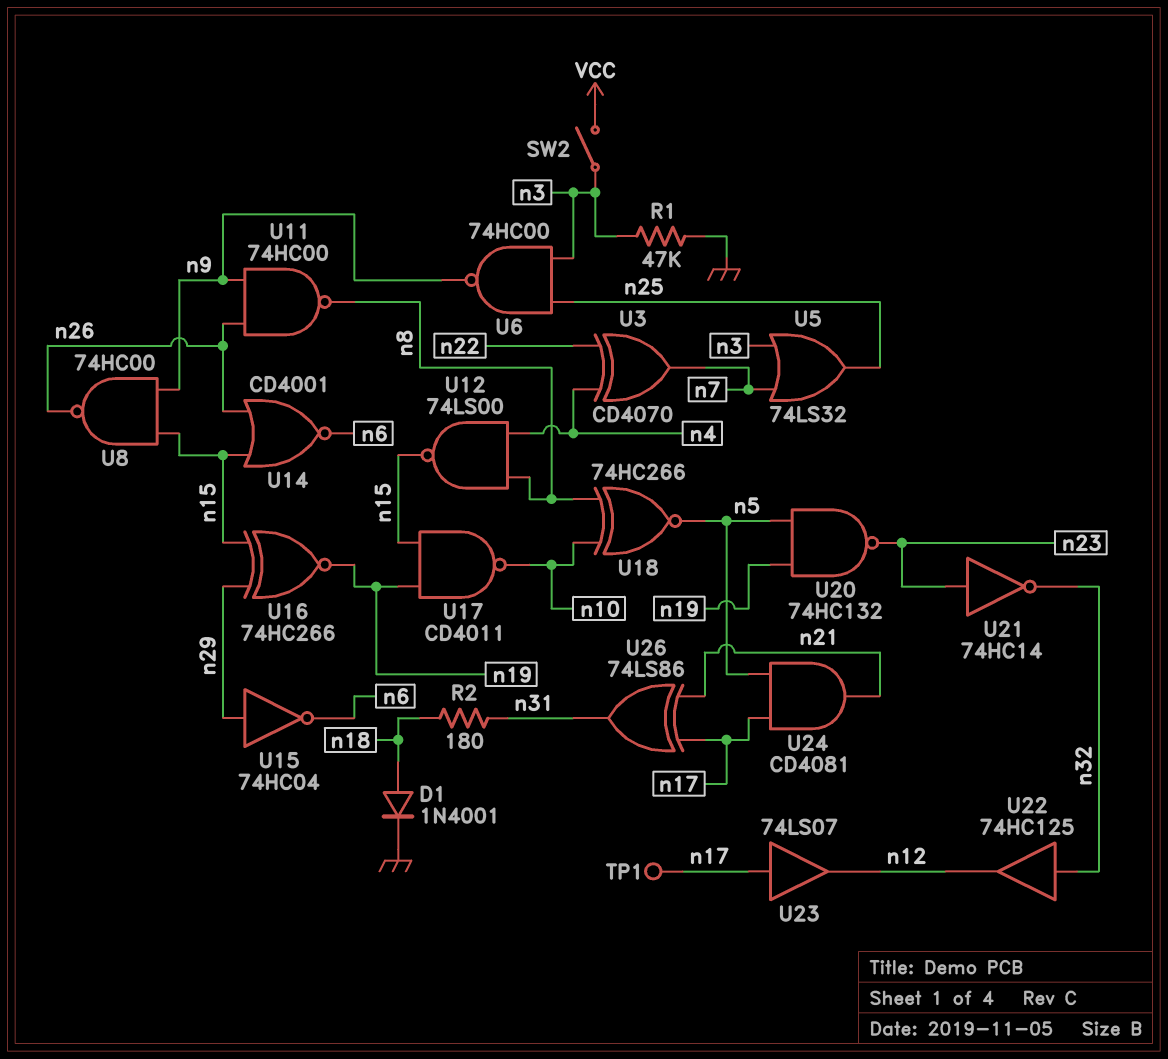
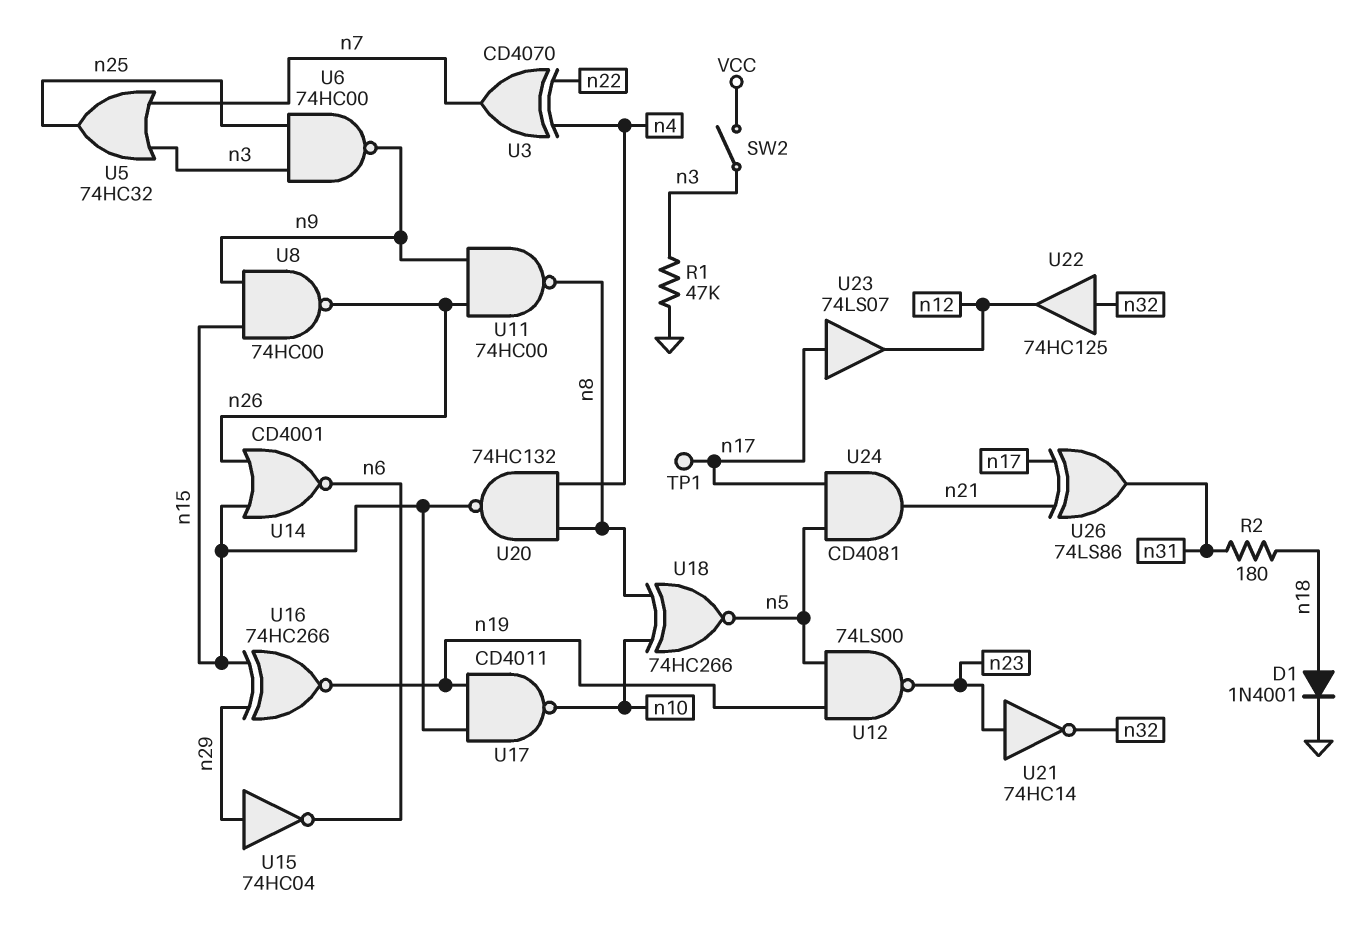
U5: OR 74LS32 (in n3, in n7, out n25) -> OR 74HC32 (in n3, in n7, out n25)
U12: NAND 74LS00 (in n4, in n8, out n15) -> NAND 74LS00 (in n5, in n19, out n23)
U20: NAND 74HC132 (in n5, in n19, out n23) -> NAND 74HC132 (in n4, in n8, out n15)

